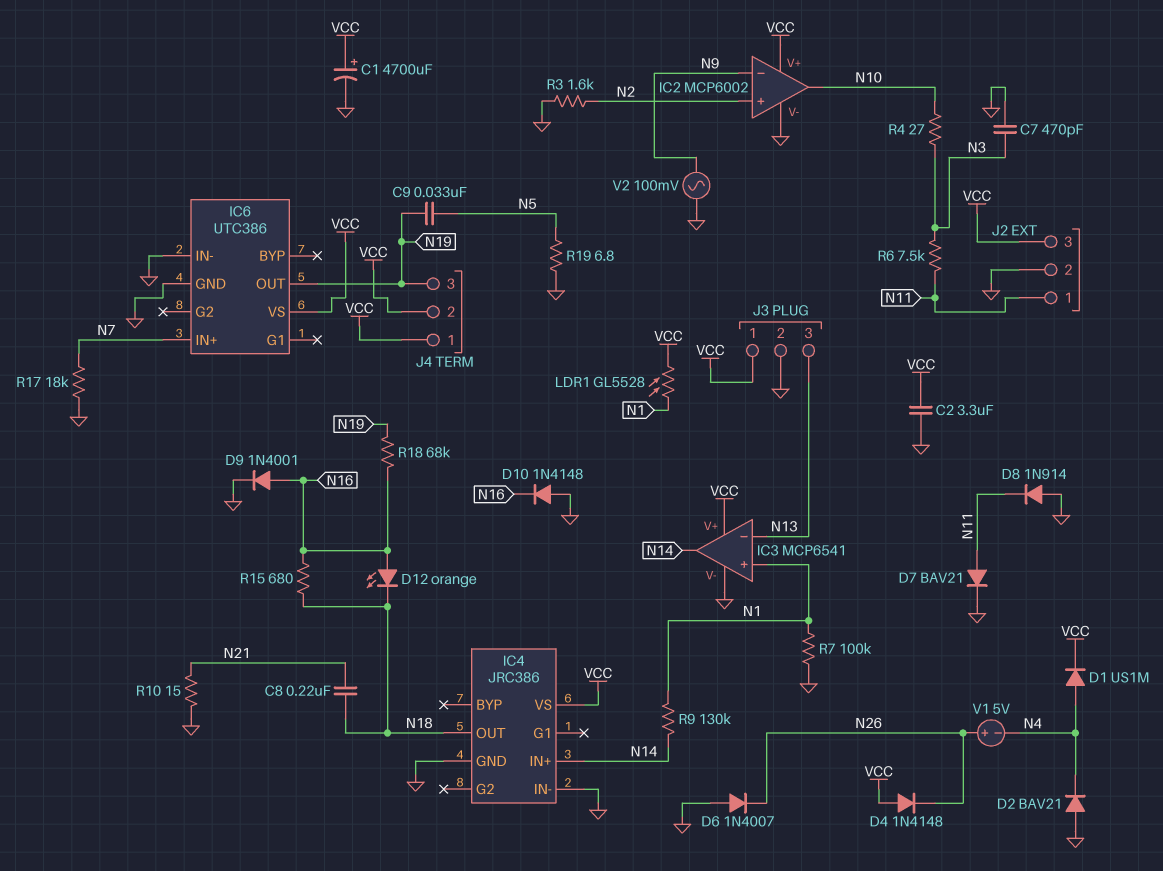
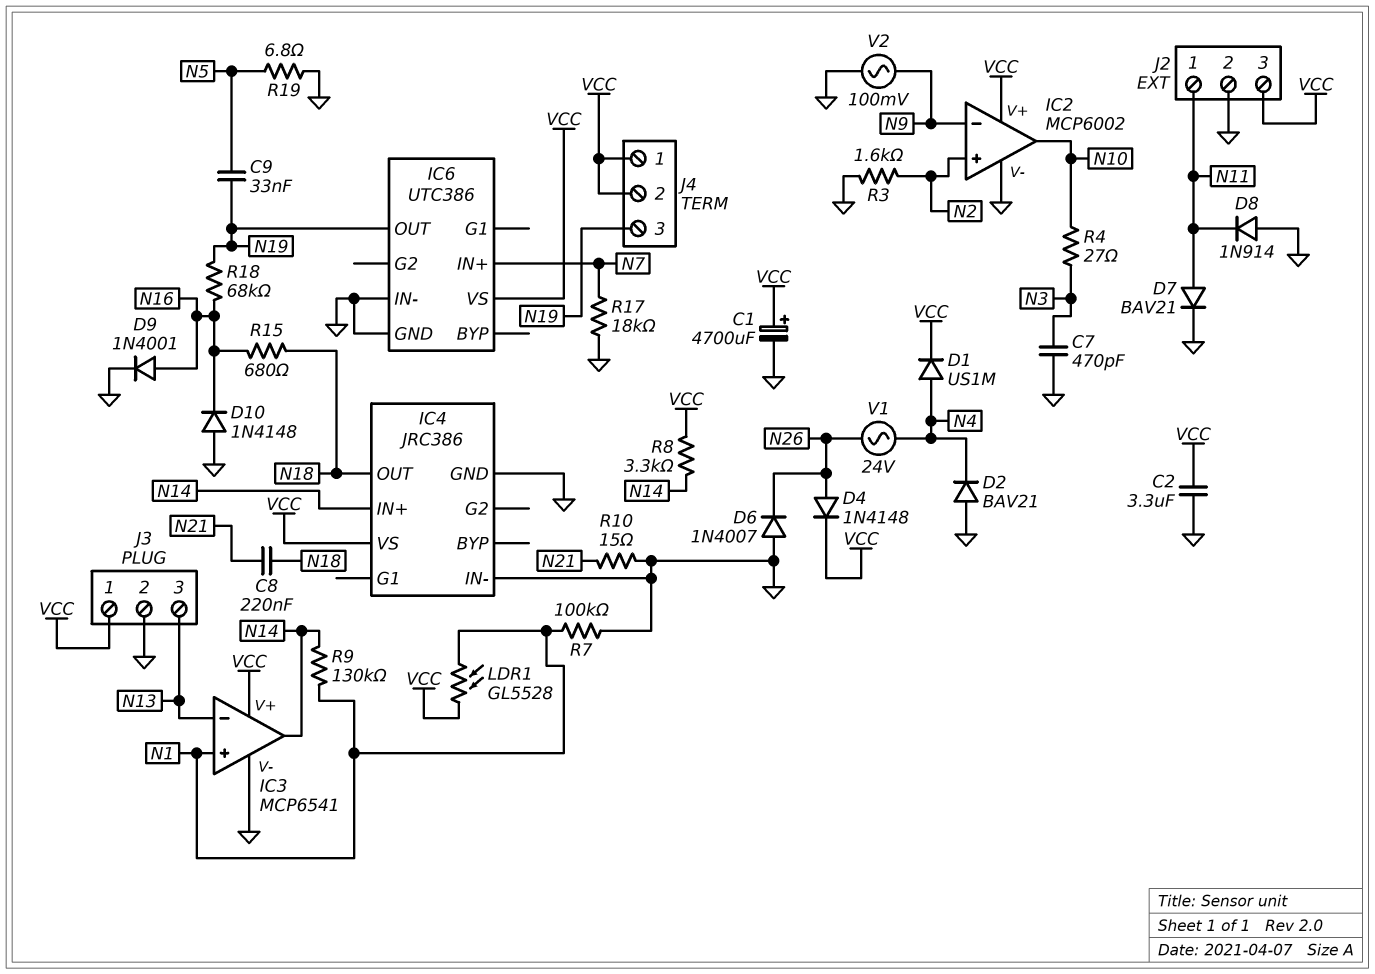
D4: diode 1N4148 (A VCC, K N26) -> diode 1N4148 (A N26, K VCC)
D12: LED orange (A N16, K N18) -> none
R6: 7.5k (N3, N11) -> none
R8: none -> 3.3k (N14, VCC)
V1: 5V (plus N26, minus N4) -> AC 24V (N4, N26)

